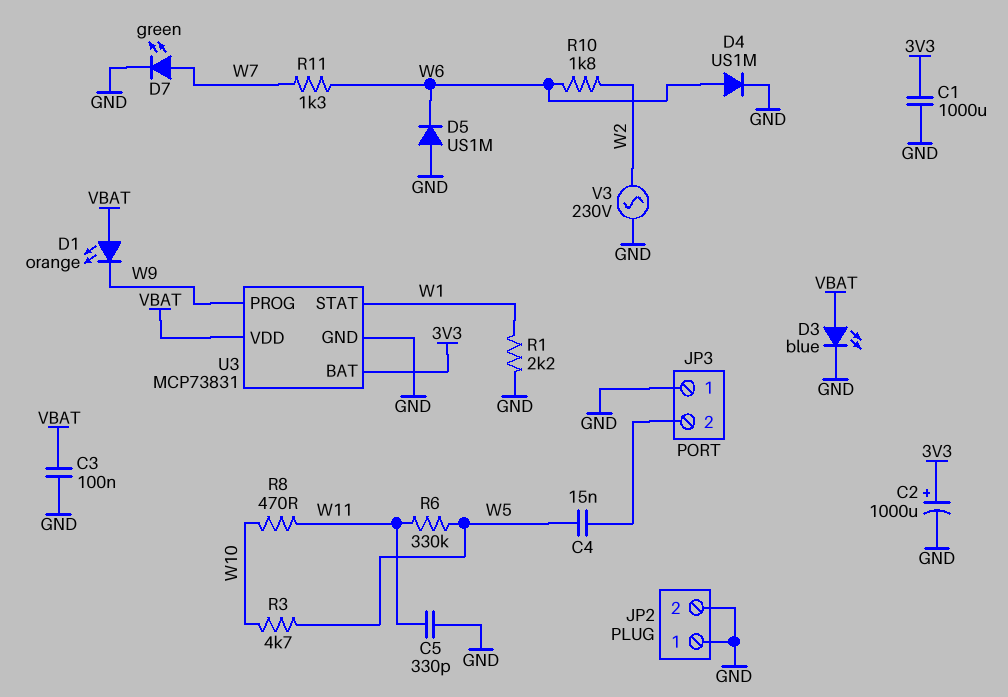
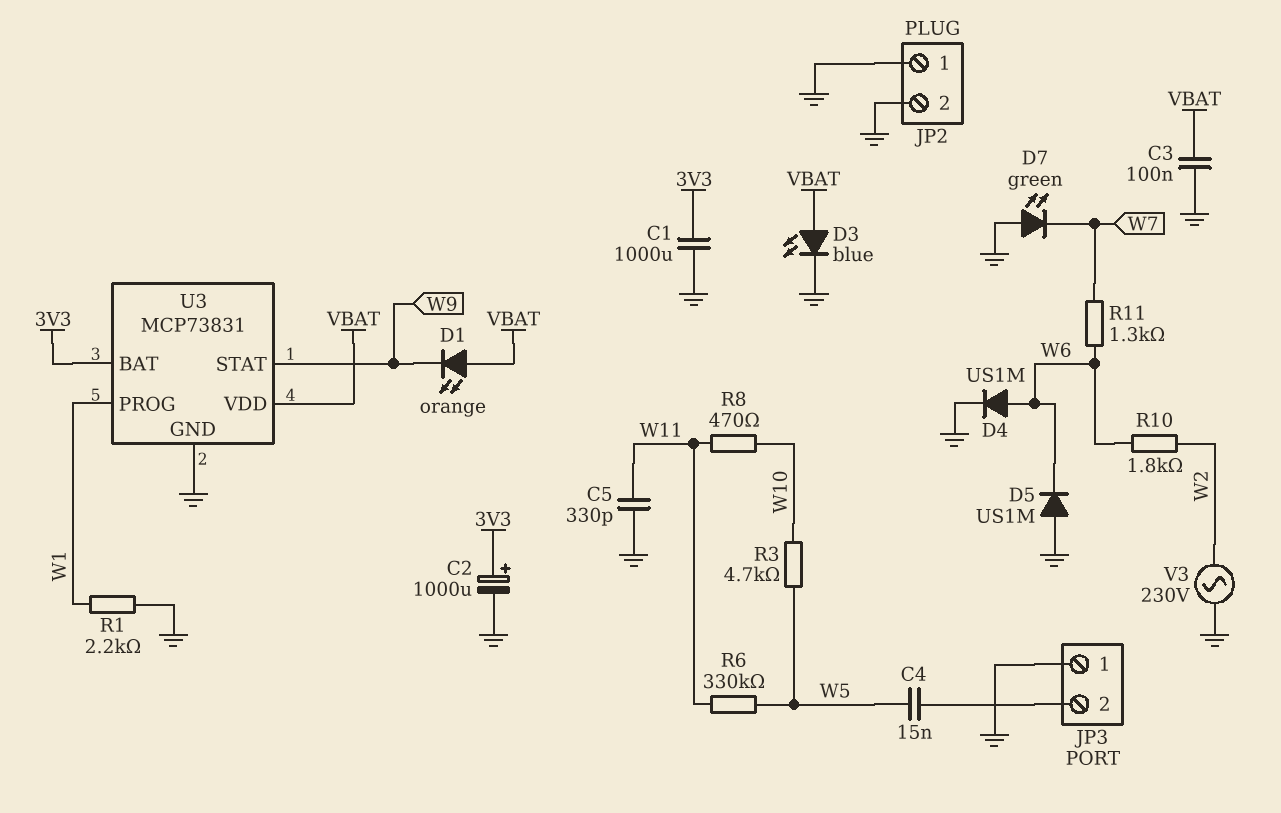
D7: LED green (A W7, K GND) -> LED green (A GND, K W7)
U3 pin PROG: W9 -> W1
U3 pin STAT: W1 -> W9

